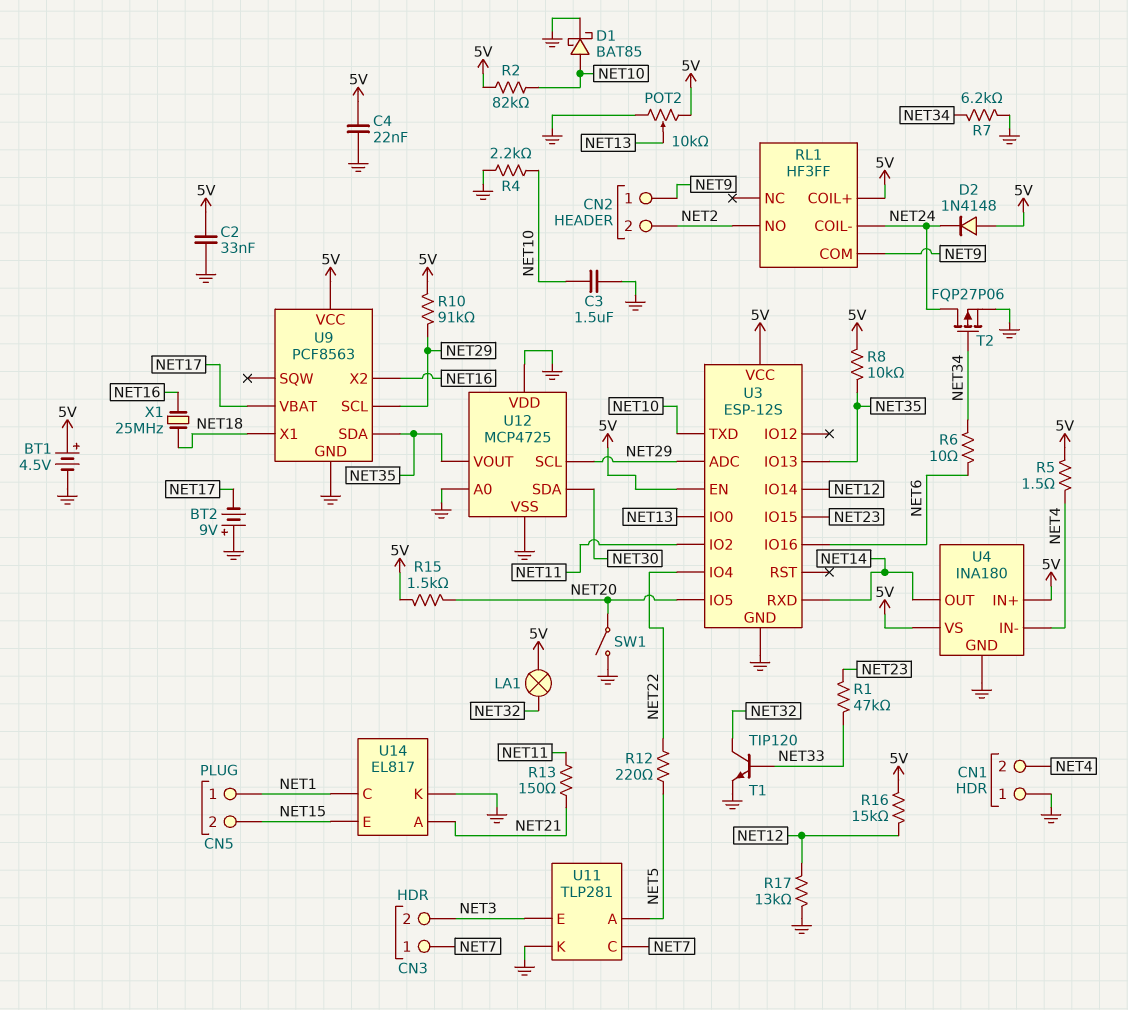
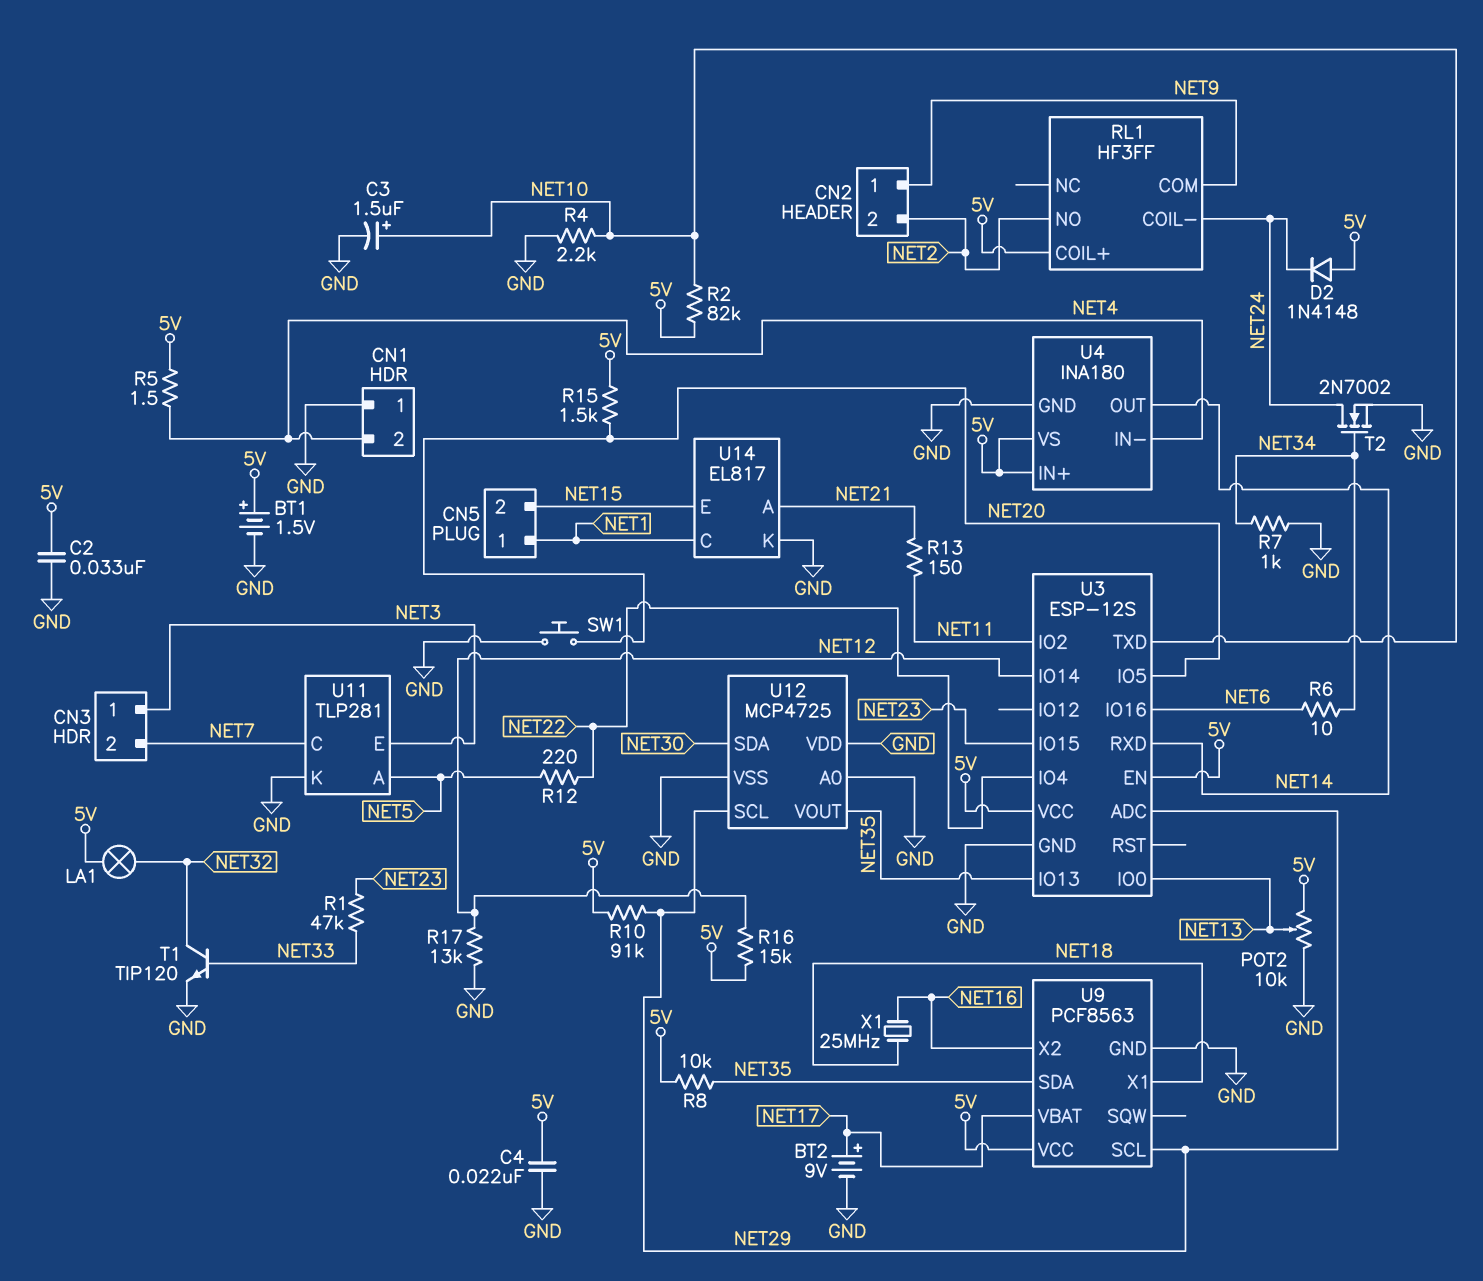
BT1: 4.5V (plus 5V, minus GND) -> 1.5V (plus 5V, minus GND)
BT2: 9V (plus GND, minus NET17) -> 9V (plus NET17, minus GND)
C3: 1.5uF (GND, NET10) -> 1.5uF (plus NET10, minus GND)
CN3 pin 1: NET7 -> NET3
CN3 pin 2: NET3 -> NET7
D1: schottky BAT85 (A NET10, K GND) -> none
R7: 6.2k (GND, NET34) -> 1k (GND, NET34)
SW1: switch (GND, NET20) -> button (GND, NET20)
T2: PMOS FQP27P06 (G NET34, D NET24, S GND) -> NMOS 2N7002 (G NET34, D NET24, S GND)

